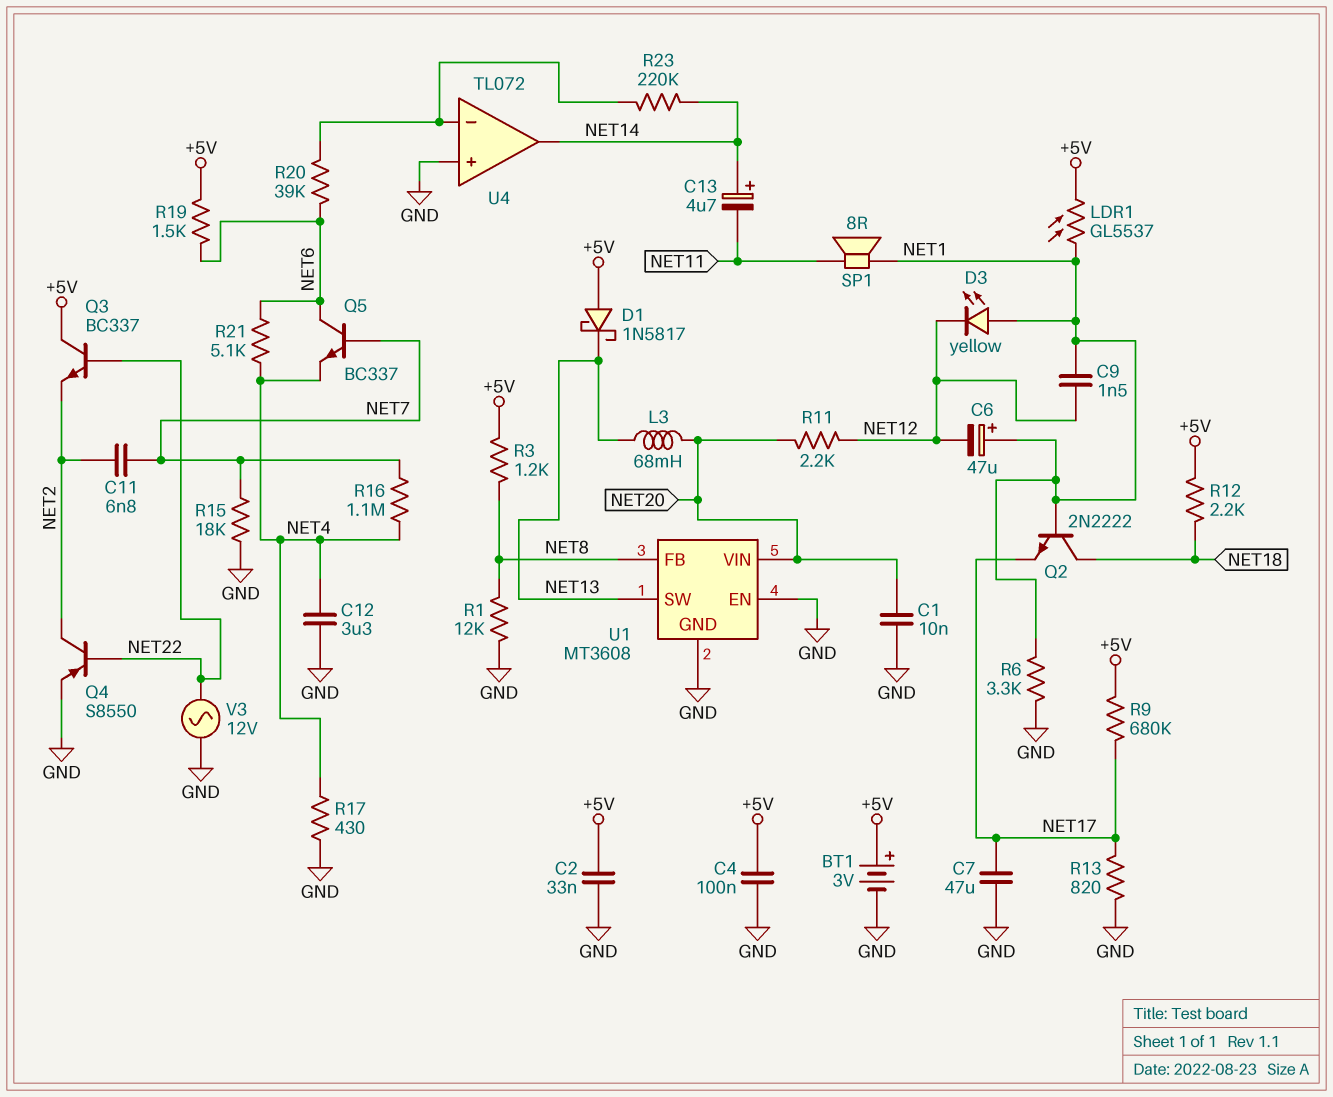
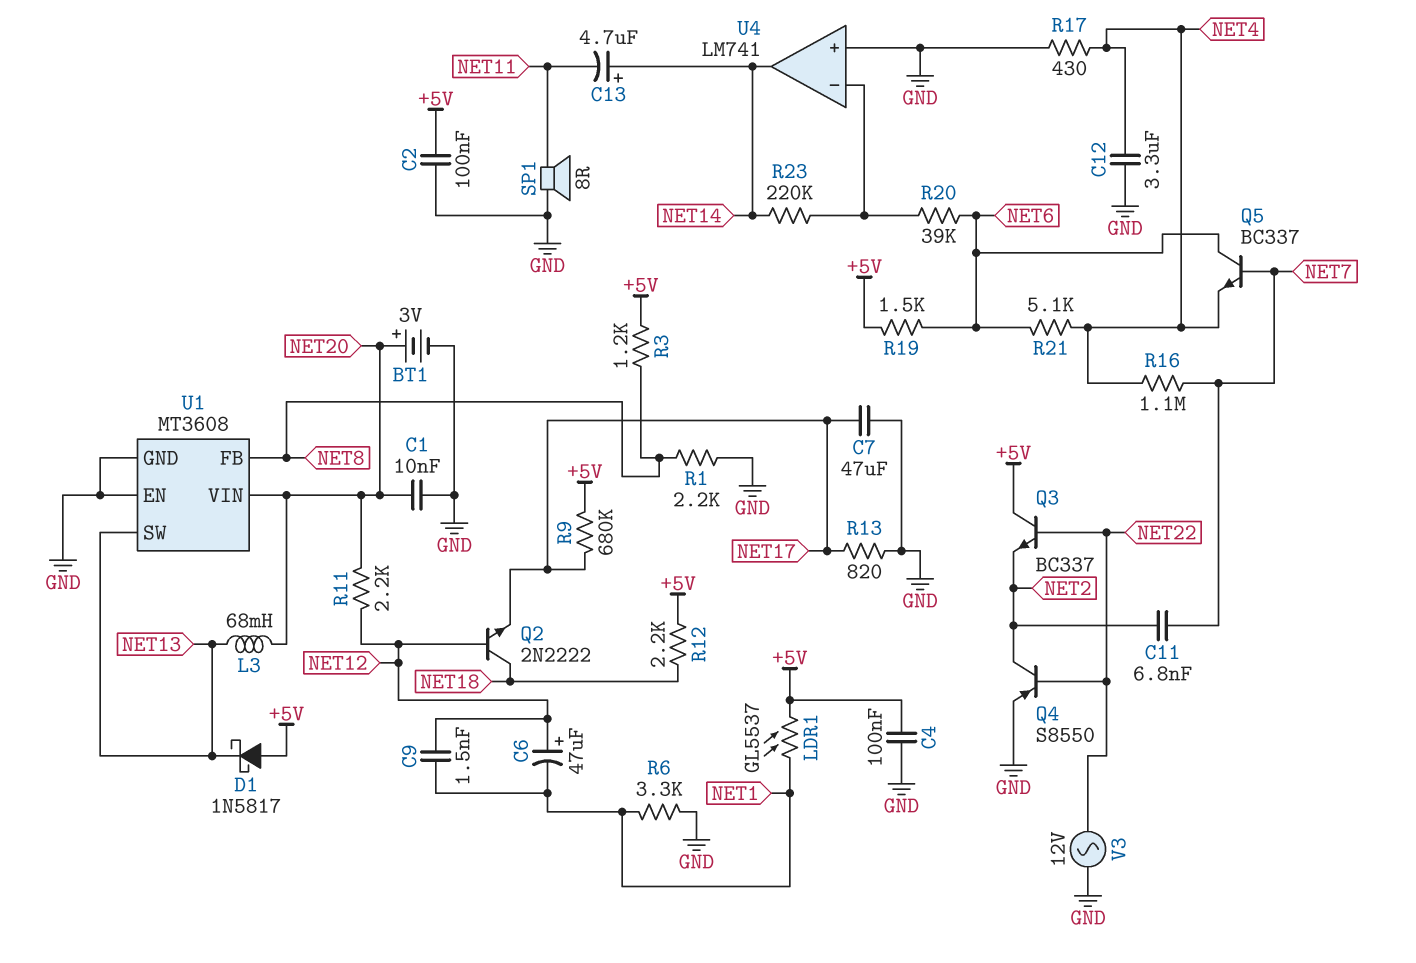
BT1: 3V (plus +5V, minus GND) -> 3V (plus NET20, minus GND)
C2: 33nF (+5V, GND) -> 100nF (+5V, GND)
C6: 47uF (plus NET1, minus NET12) -> 47uF (plus NET12, minus NET1)
D3: LED yellow (A NET1, K NET12) -> none
Q2: NPN 2N2222 (B NET1, C NET18, E NET17) -> NPN 2N2222 (B NET12, C NET18, E NET17)
R1: 12k (GND, NET8) -> 2.2k (GND, NET8)
R15: 18k (GND, NET7) -> none
SP1: speaker 8R (NET1, NET11) -> speaker 8R (GND, NET11)
U4: TL072 -> LM741

